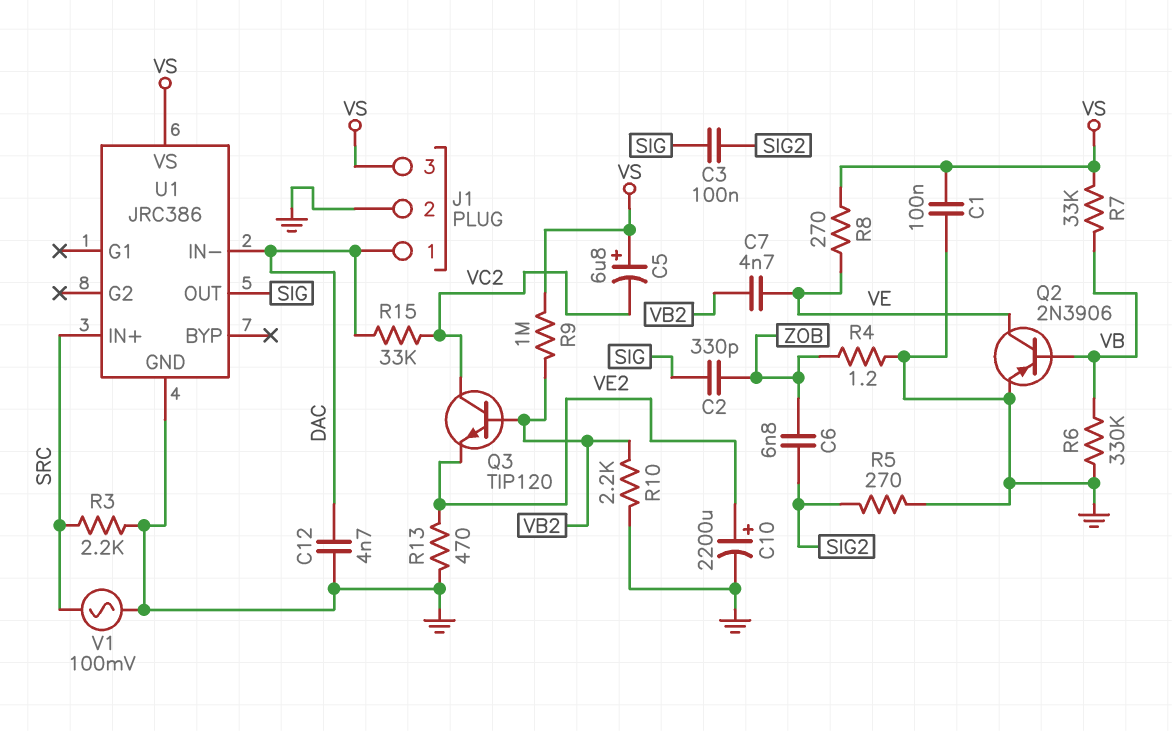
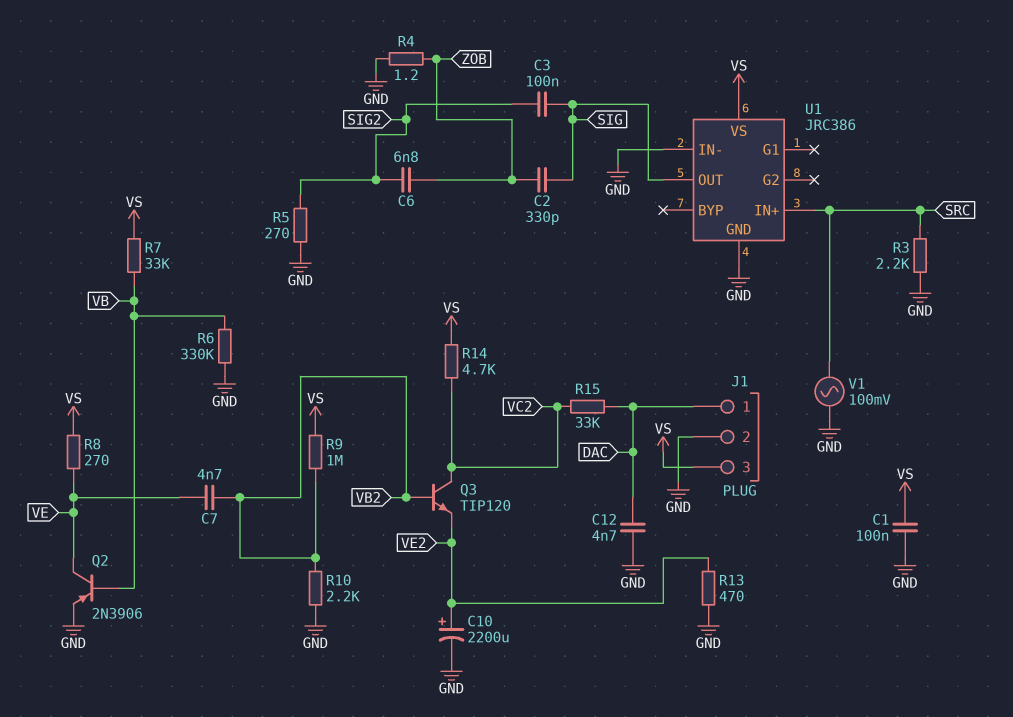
C5: 6.8uF (plus VS, minus VC2) -> none
R14: none -> 4.7k (VC2, VS)
U1 pin IN-: DAC -> GND

